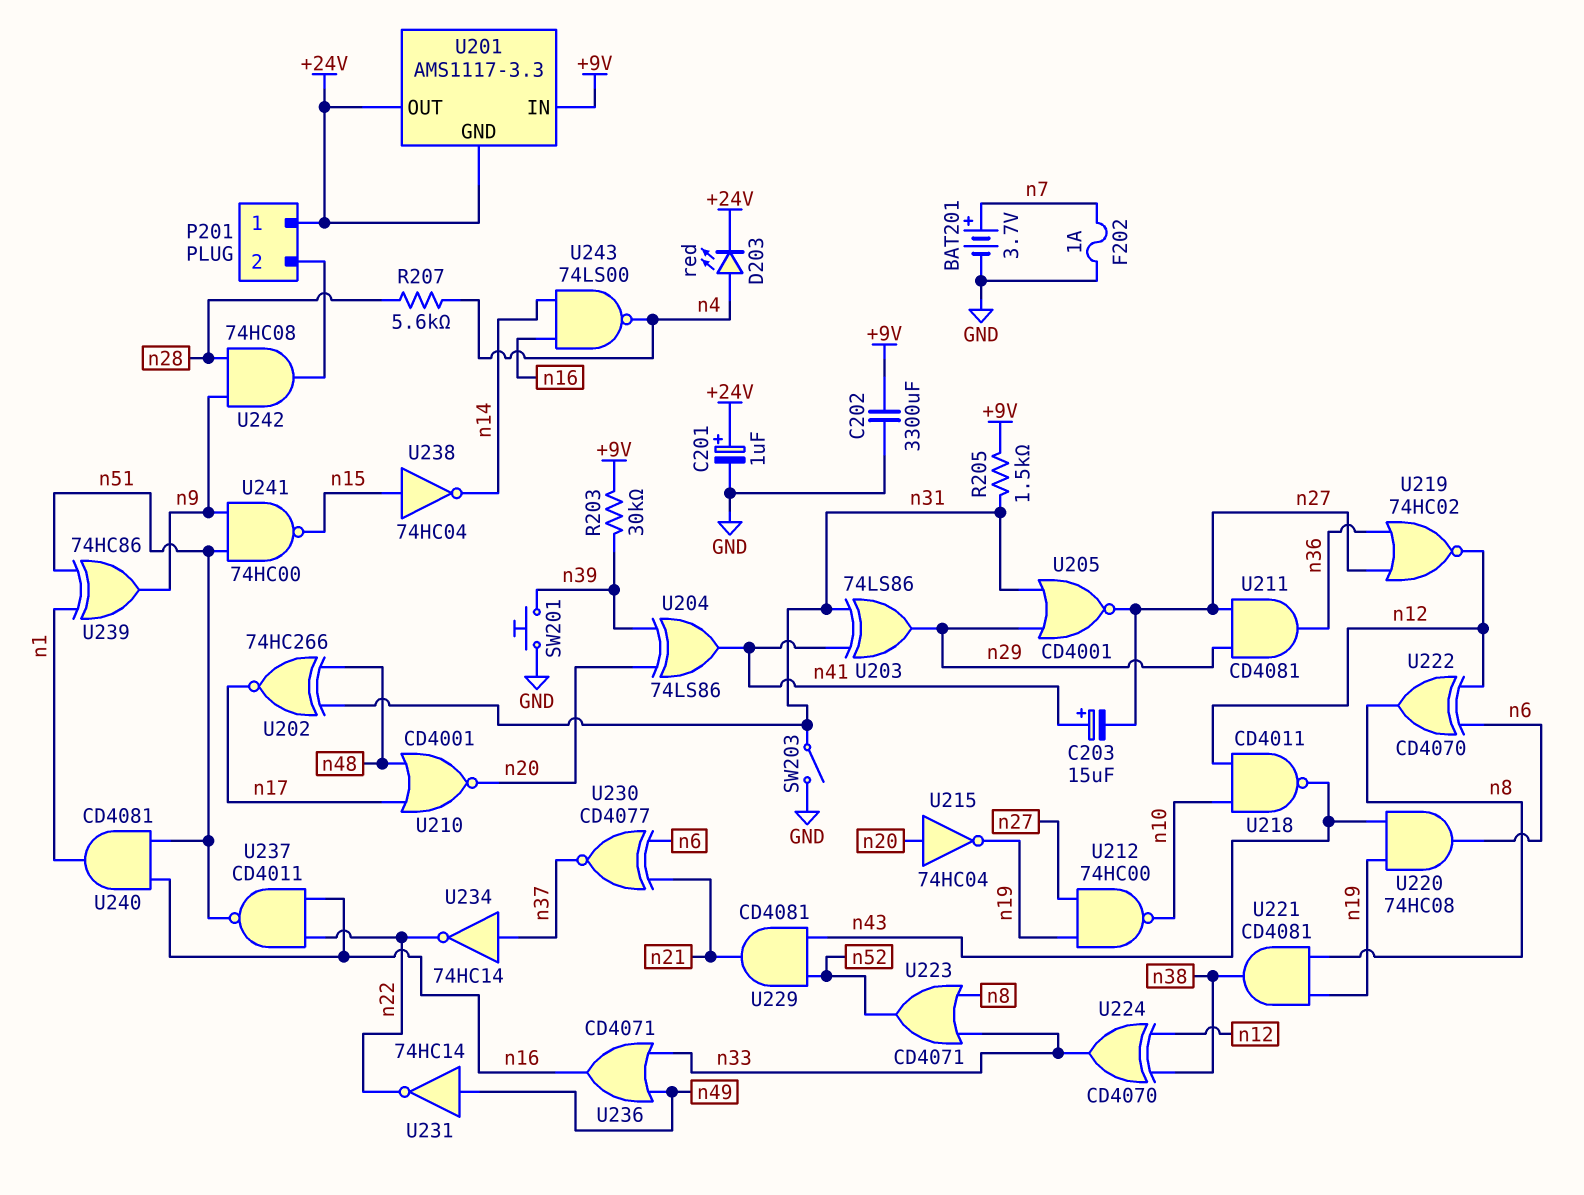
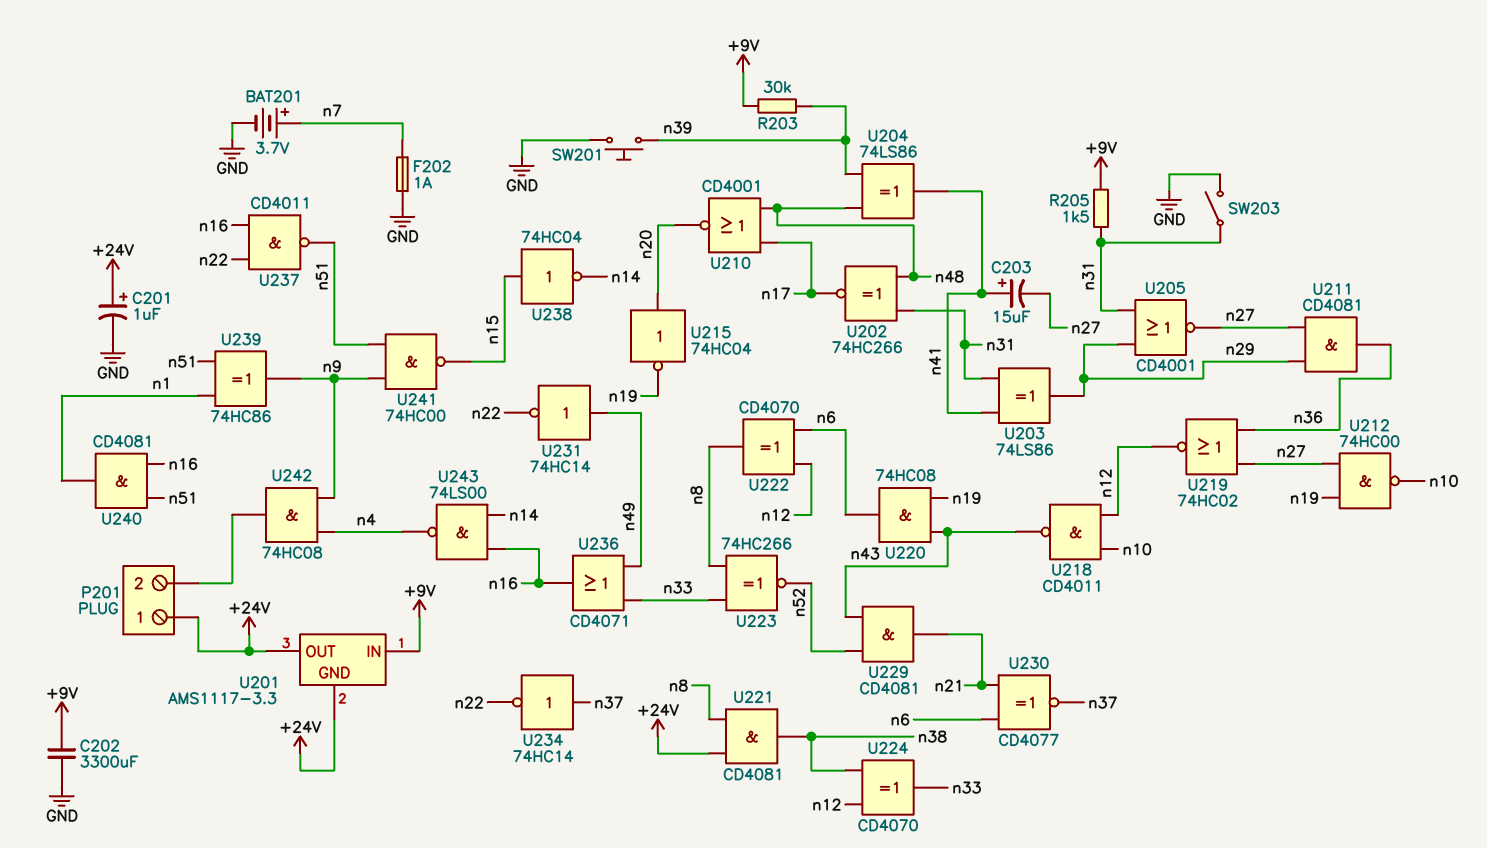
D203: LED red (A n4, K +24V) -> none
R207: 5.6k (n4, n28) -> none
U204: XOR 74LS86 (in n20, in n39, out n41) -> XOR 74LS86 (in n39, in n48, out n41)
U221: AND CD4081 (in n8, in n19, out n38) -> AND CD4081 (in +24V, in n8, out n38)
U223: OR CD4071 (in n8, in n33, out n52) -> XNOR 74HC266 (in n8, in n33, out n52)
U242: AND 74HC08 (in n9, in n28, out P201/2) -> AND 74HC08 (in n4, in n9, out P201/2)

